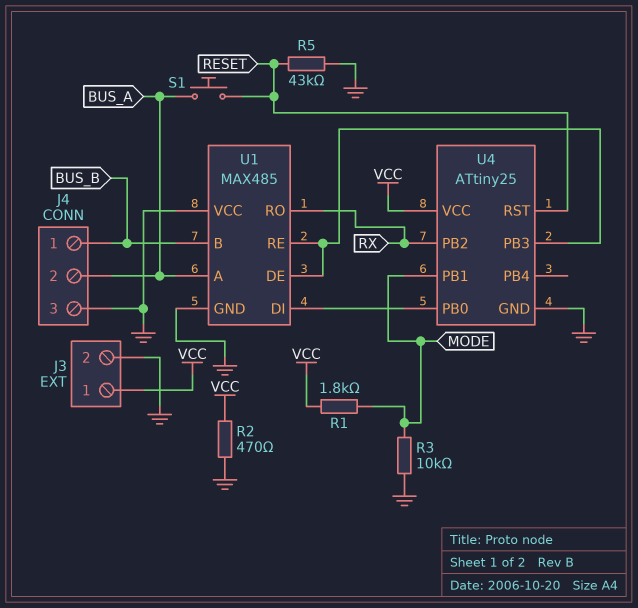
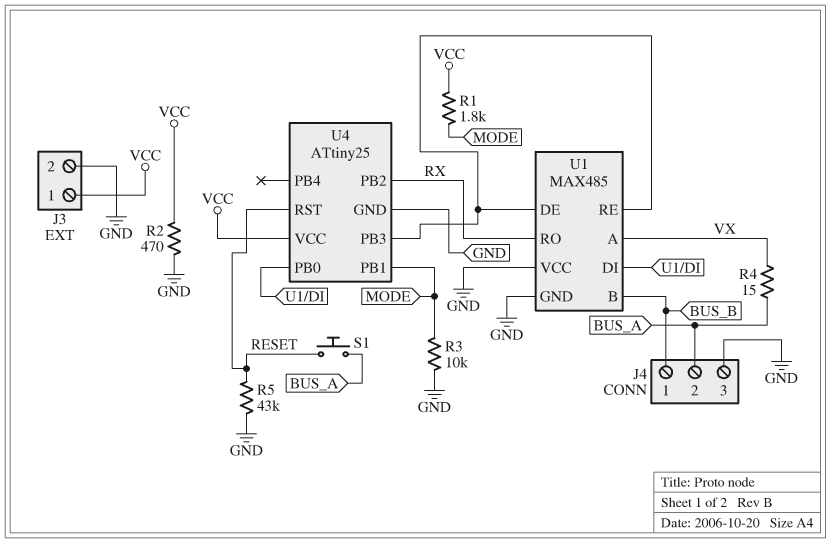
R4: none -> 15 (BUS_A, VX)
U1 pin A: BUS_A -> VX

